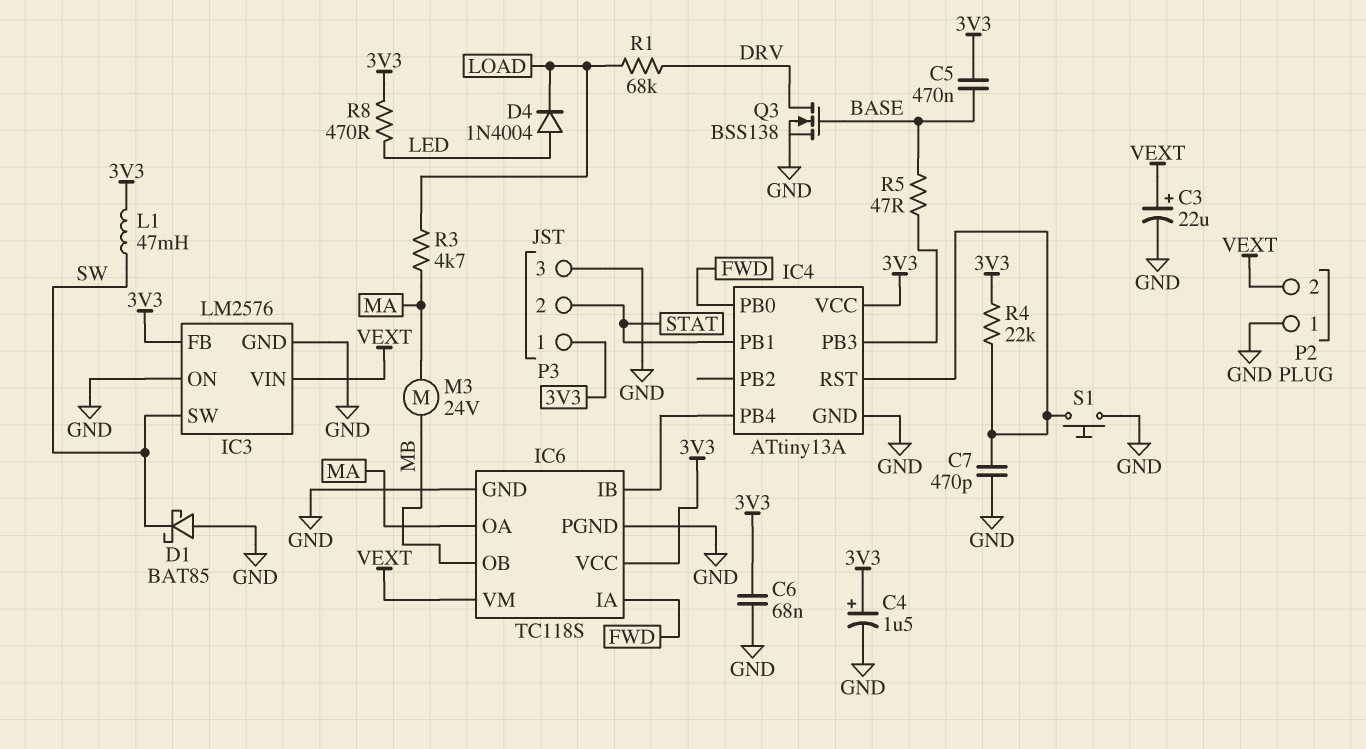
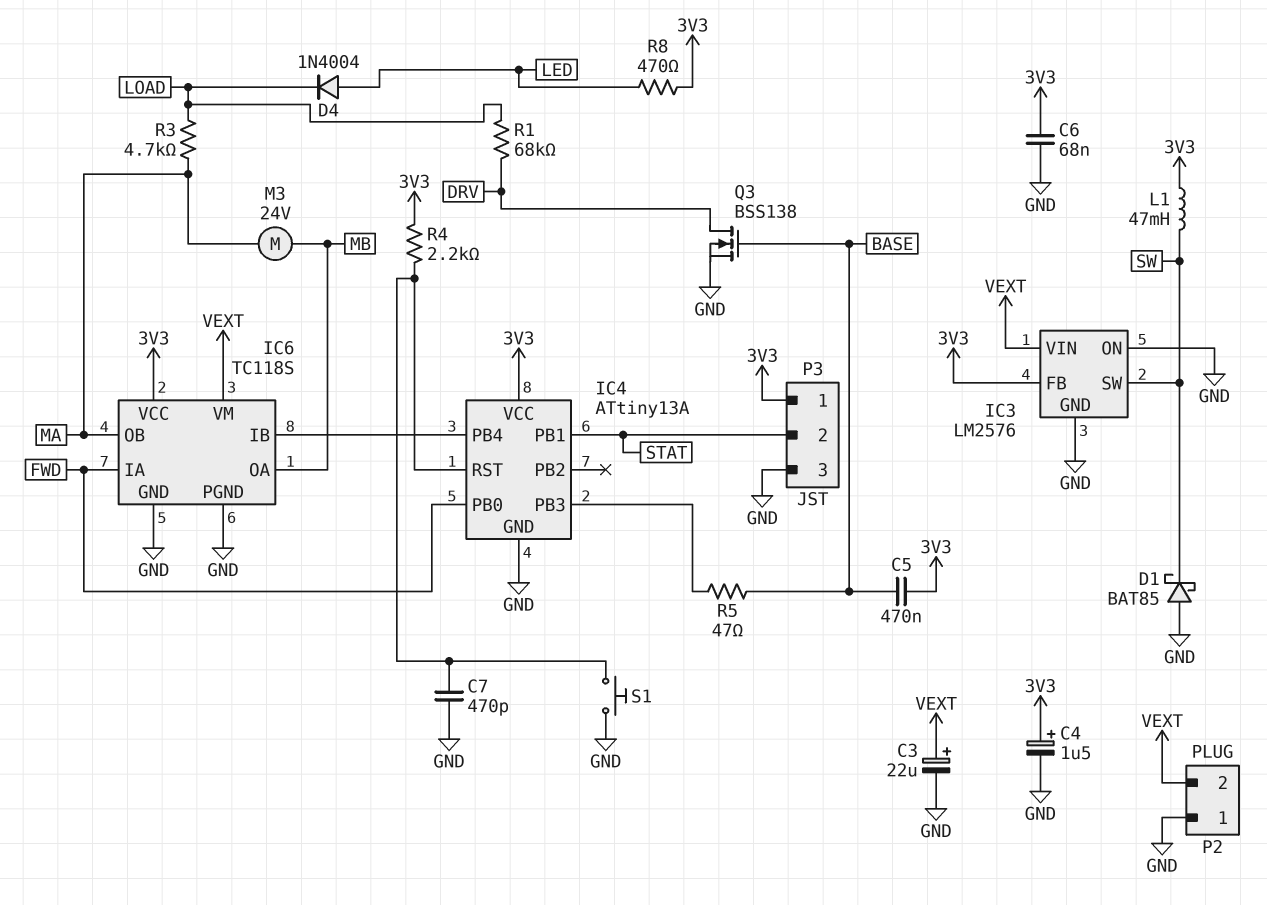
IC6 pin OA: MA -> MB
IC6 pin OB: MB -> MA
R4: 22k (3V3, IC4/RST) -> 2.2k (3V3, IC4/RST)

